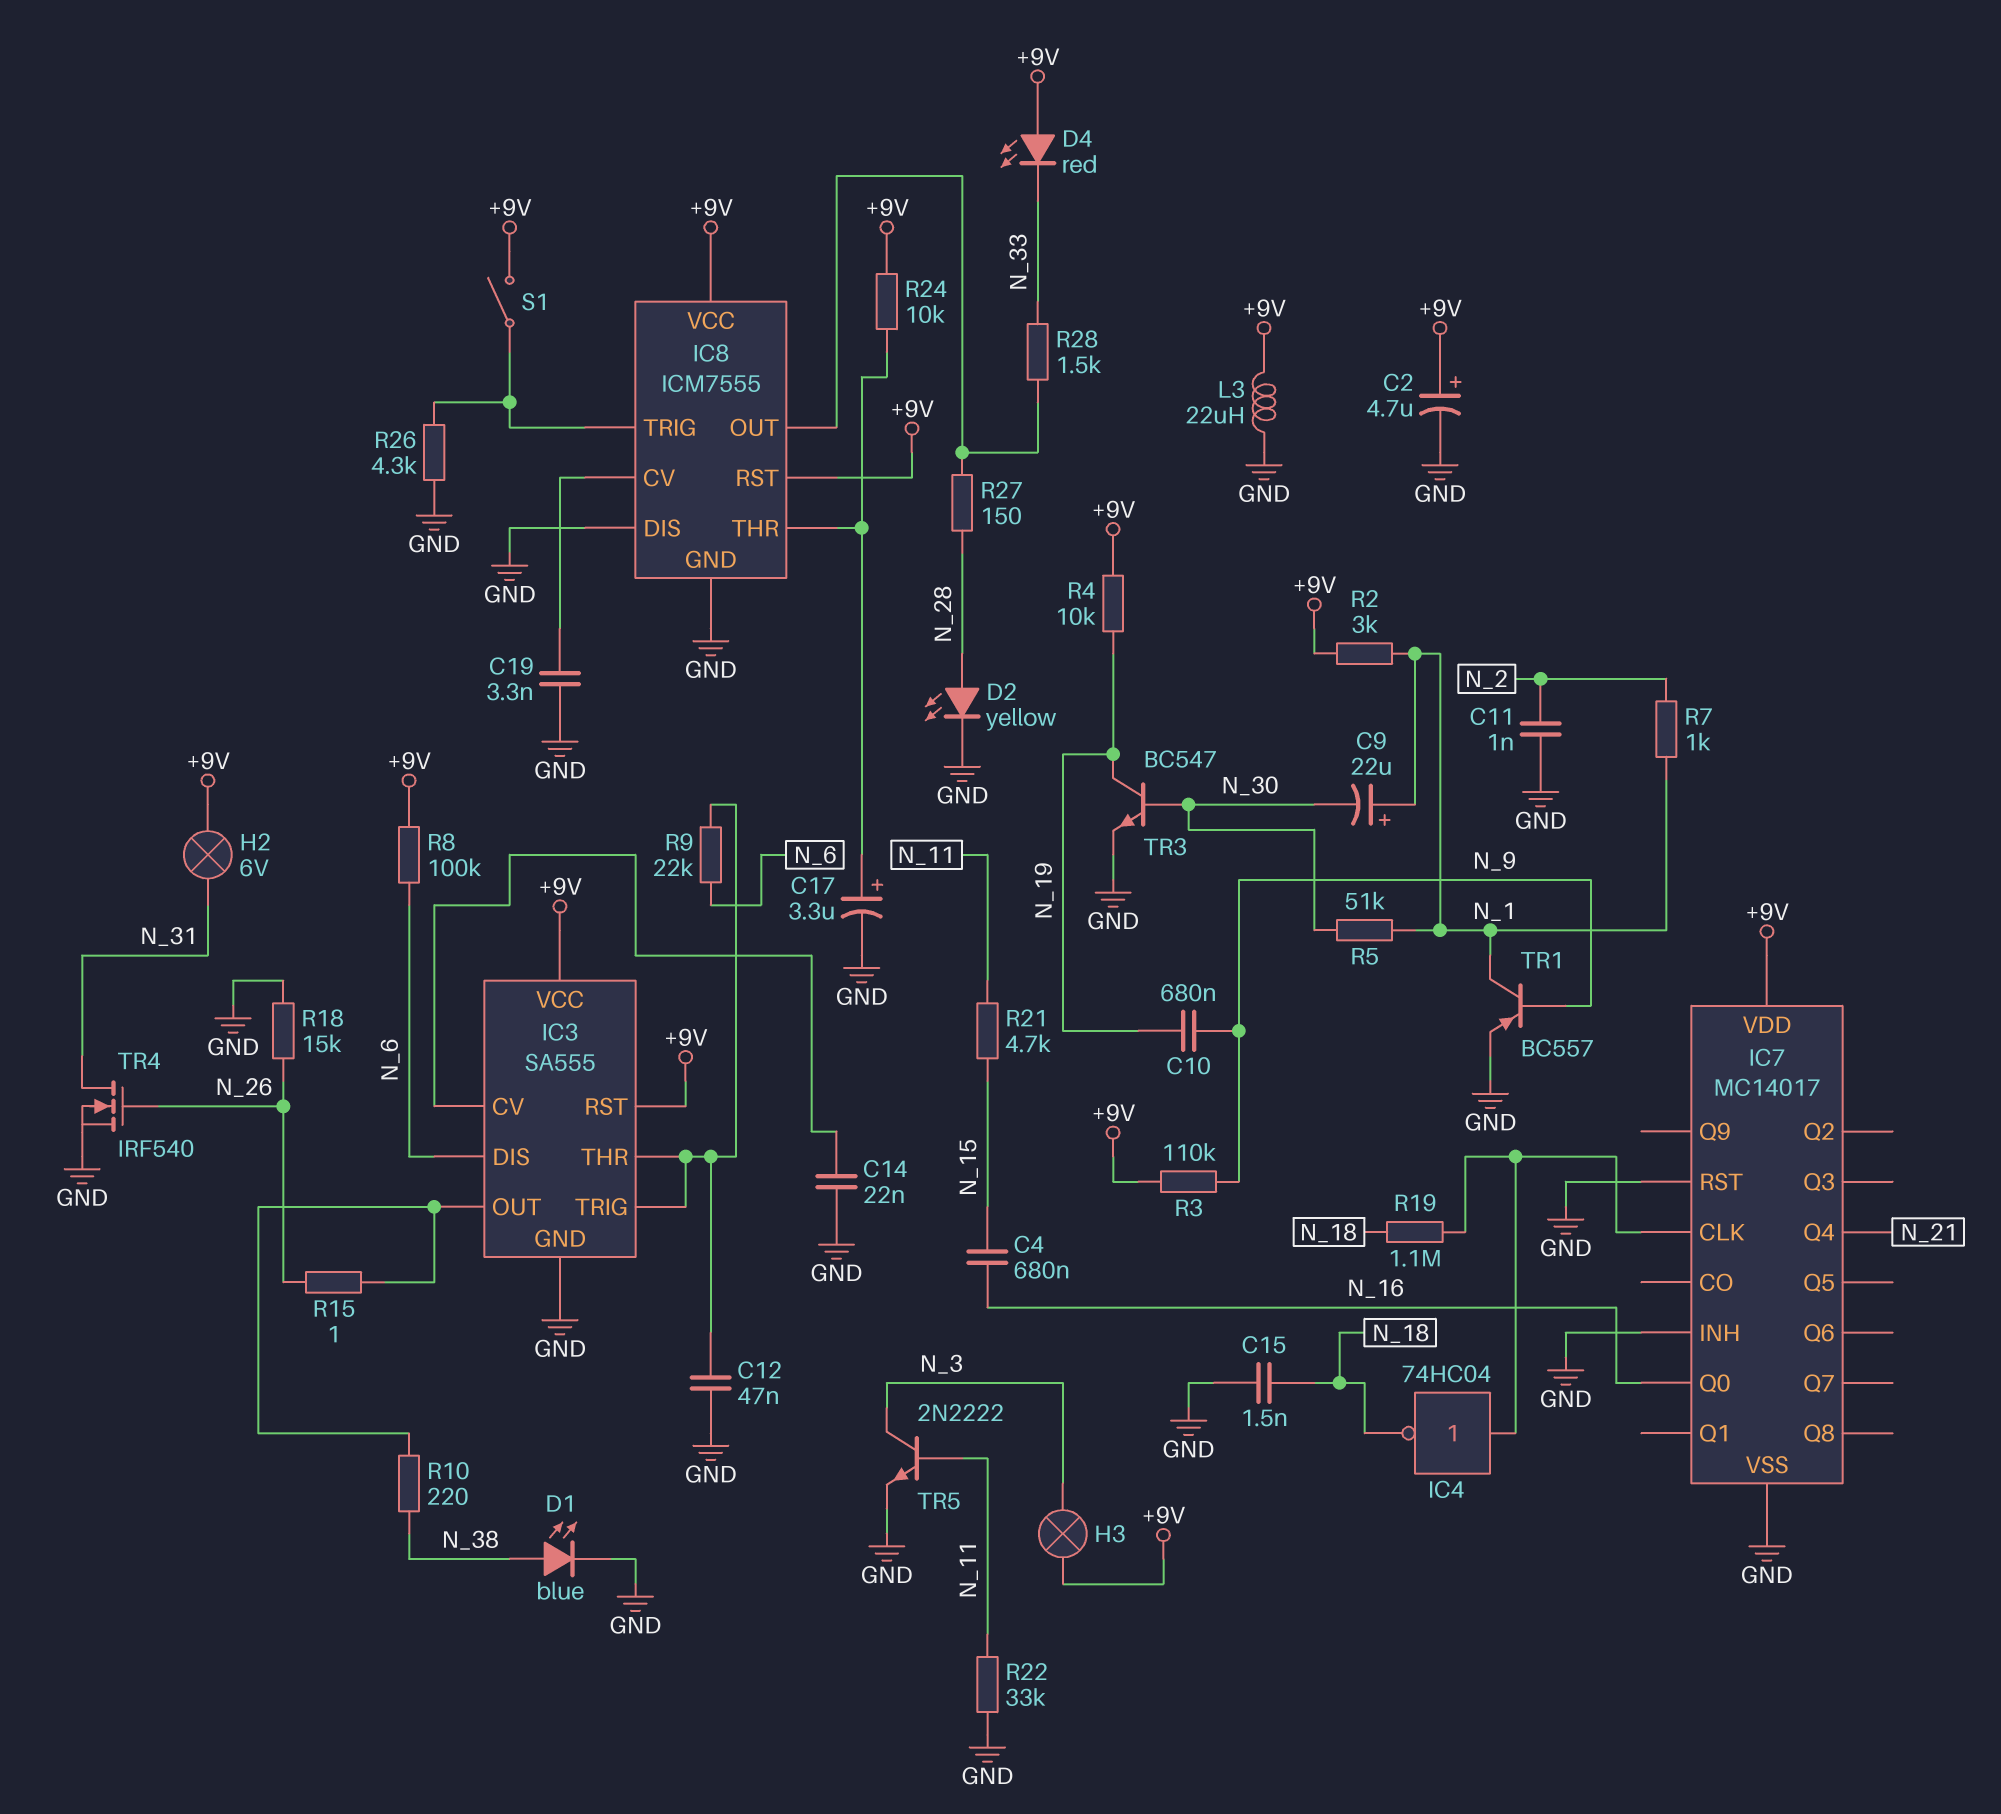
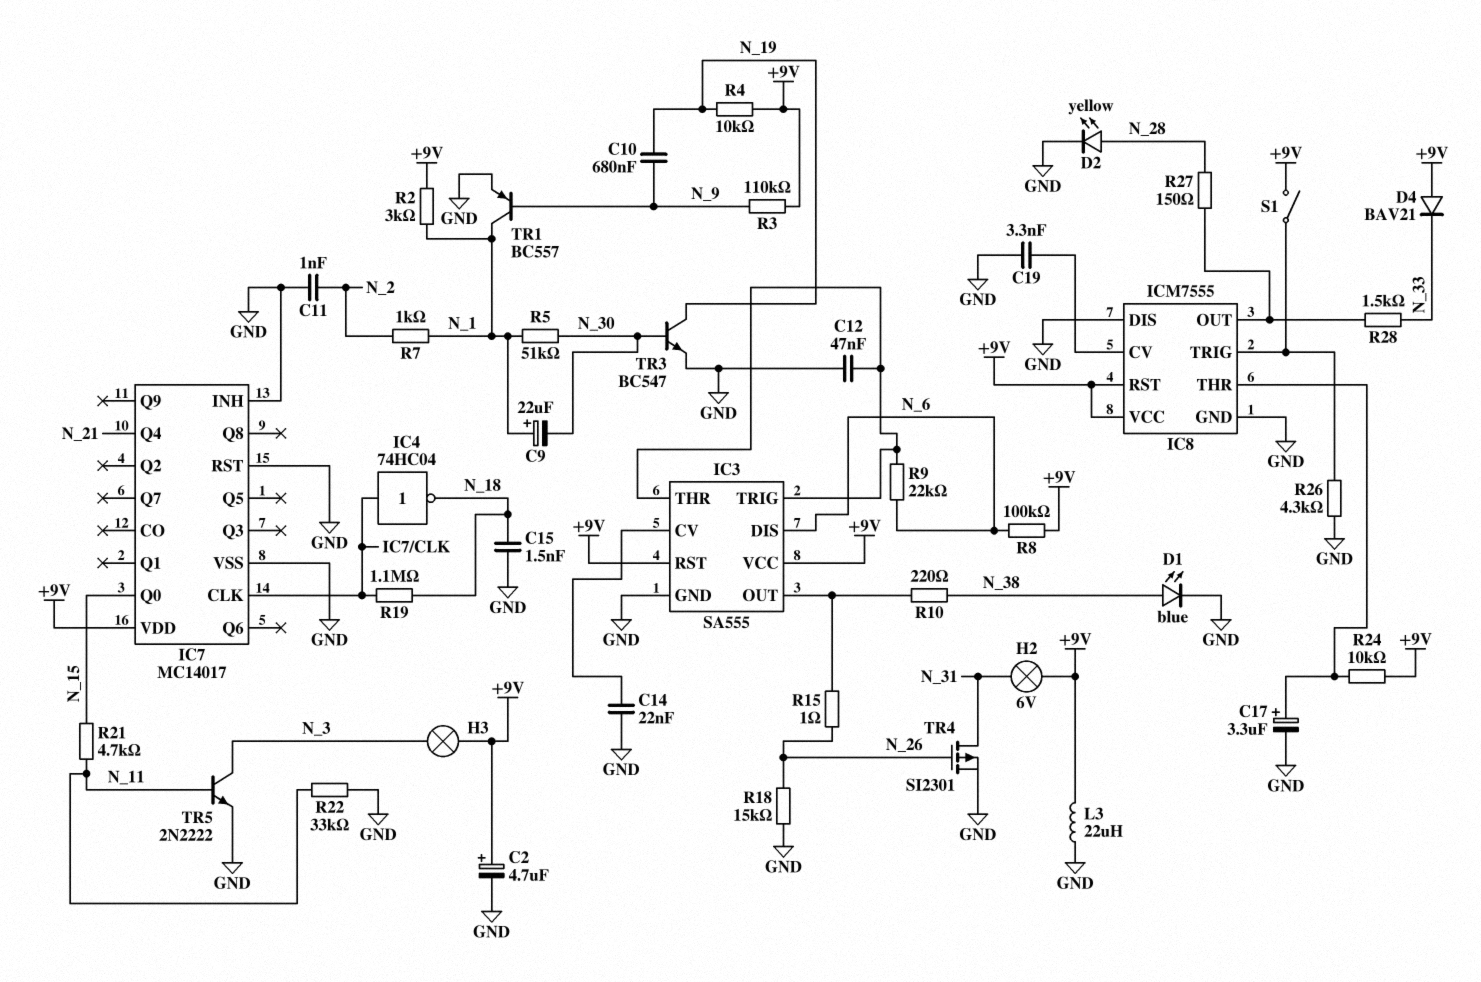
C4: 680nF (N_15, N_16) -> none
D4: LED red (A +9V, K N_33) -> diode BAV21 (A +9V, K N_33)
IC7 pin Q0: N_16 -> N_15
TR4: NMOS IRF540 (G N_26, D N_31, S GND) -> PMOS SI2301 (G N_26, D N_31, S GND)

